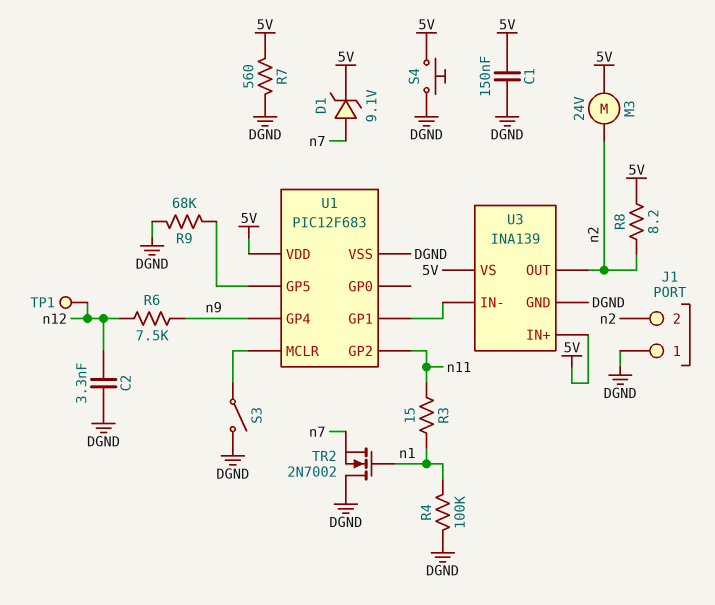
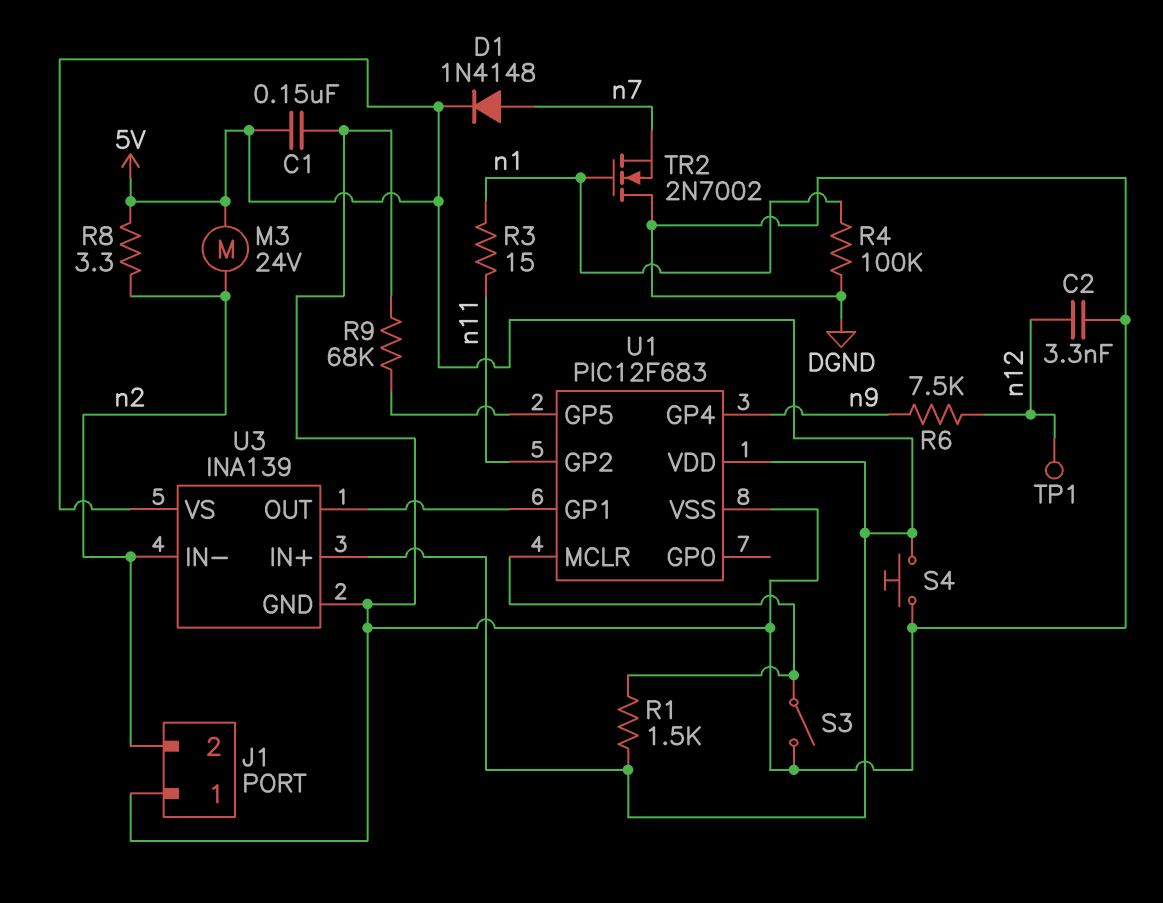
D1: zener 9.1V (A n7, K 5V) -> diode 1N4148 (A n7, K 5V)
R1: none -> 1.5k (5V, U1/MCLR)
R7: 560 (5V, DGND) -> none
R8: 8.2 (5V, n2) -> 3.3 (5V, n2)
U3 pin IN-: U1/GP1 -> n2
U3 pin OUT: n2 -> U1/GP1

